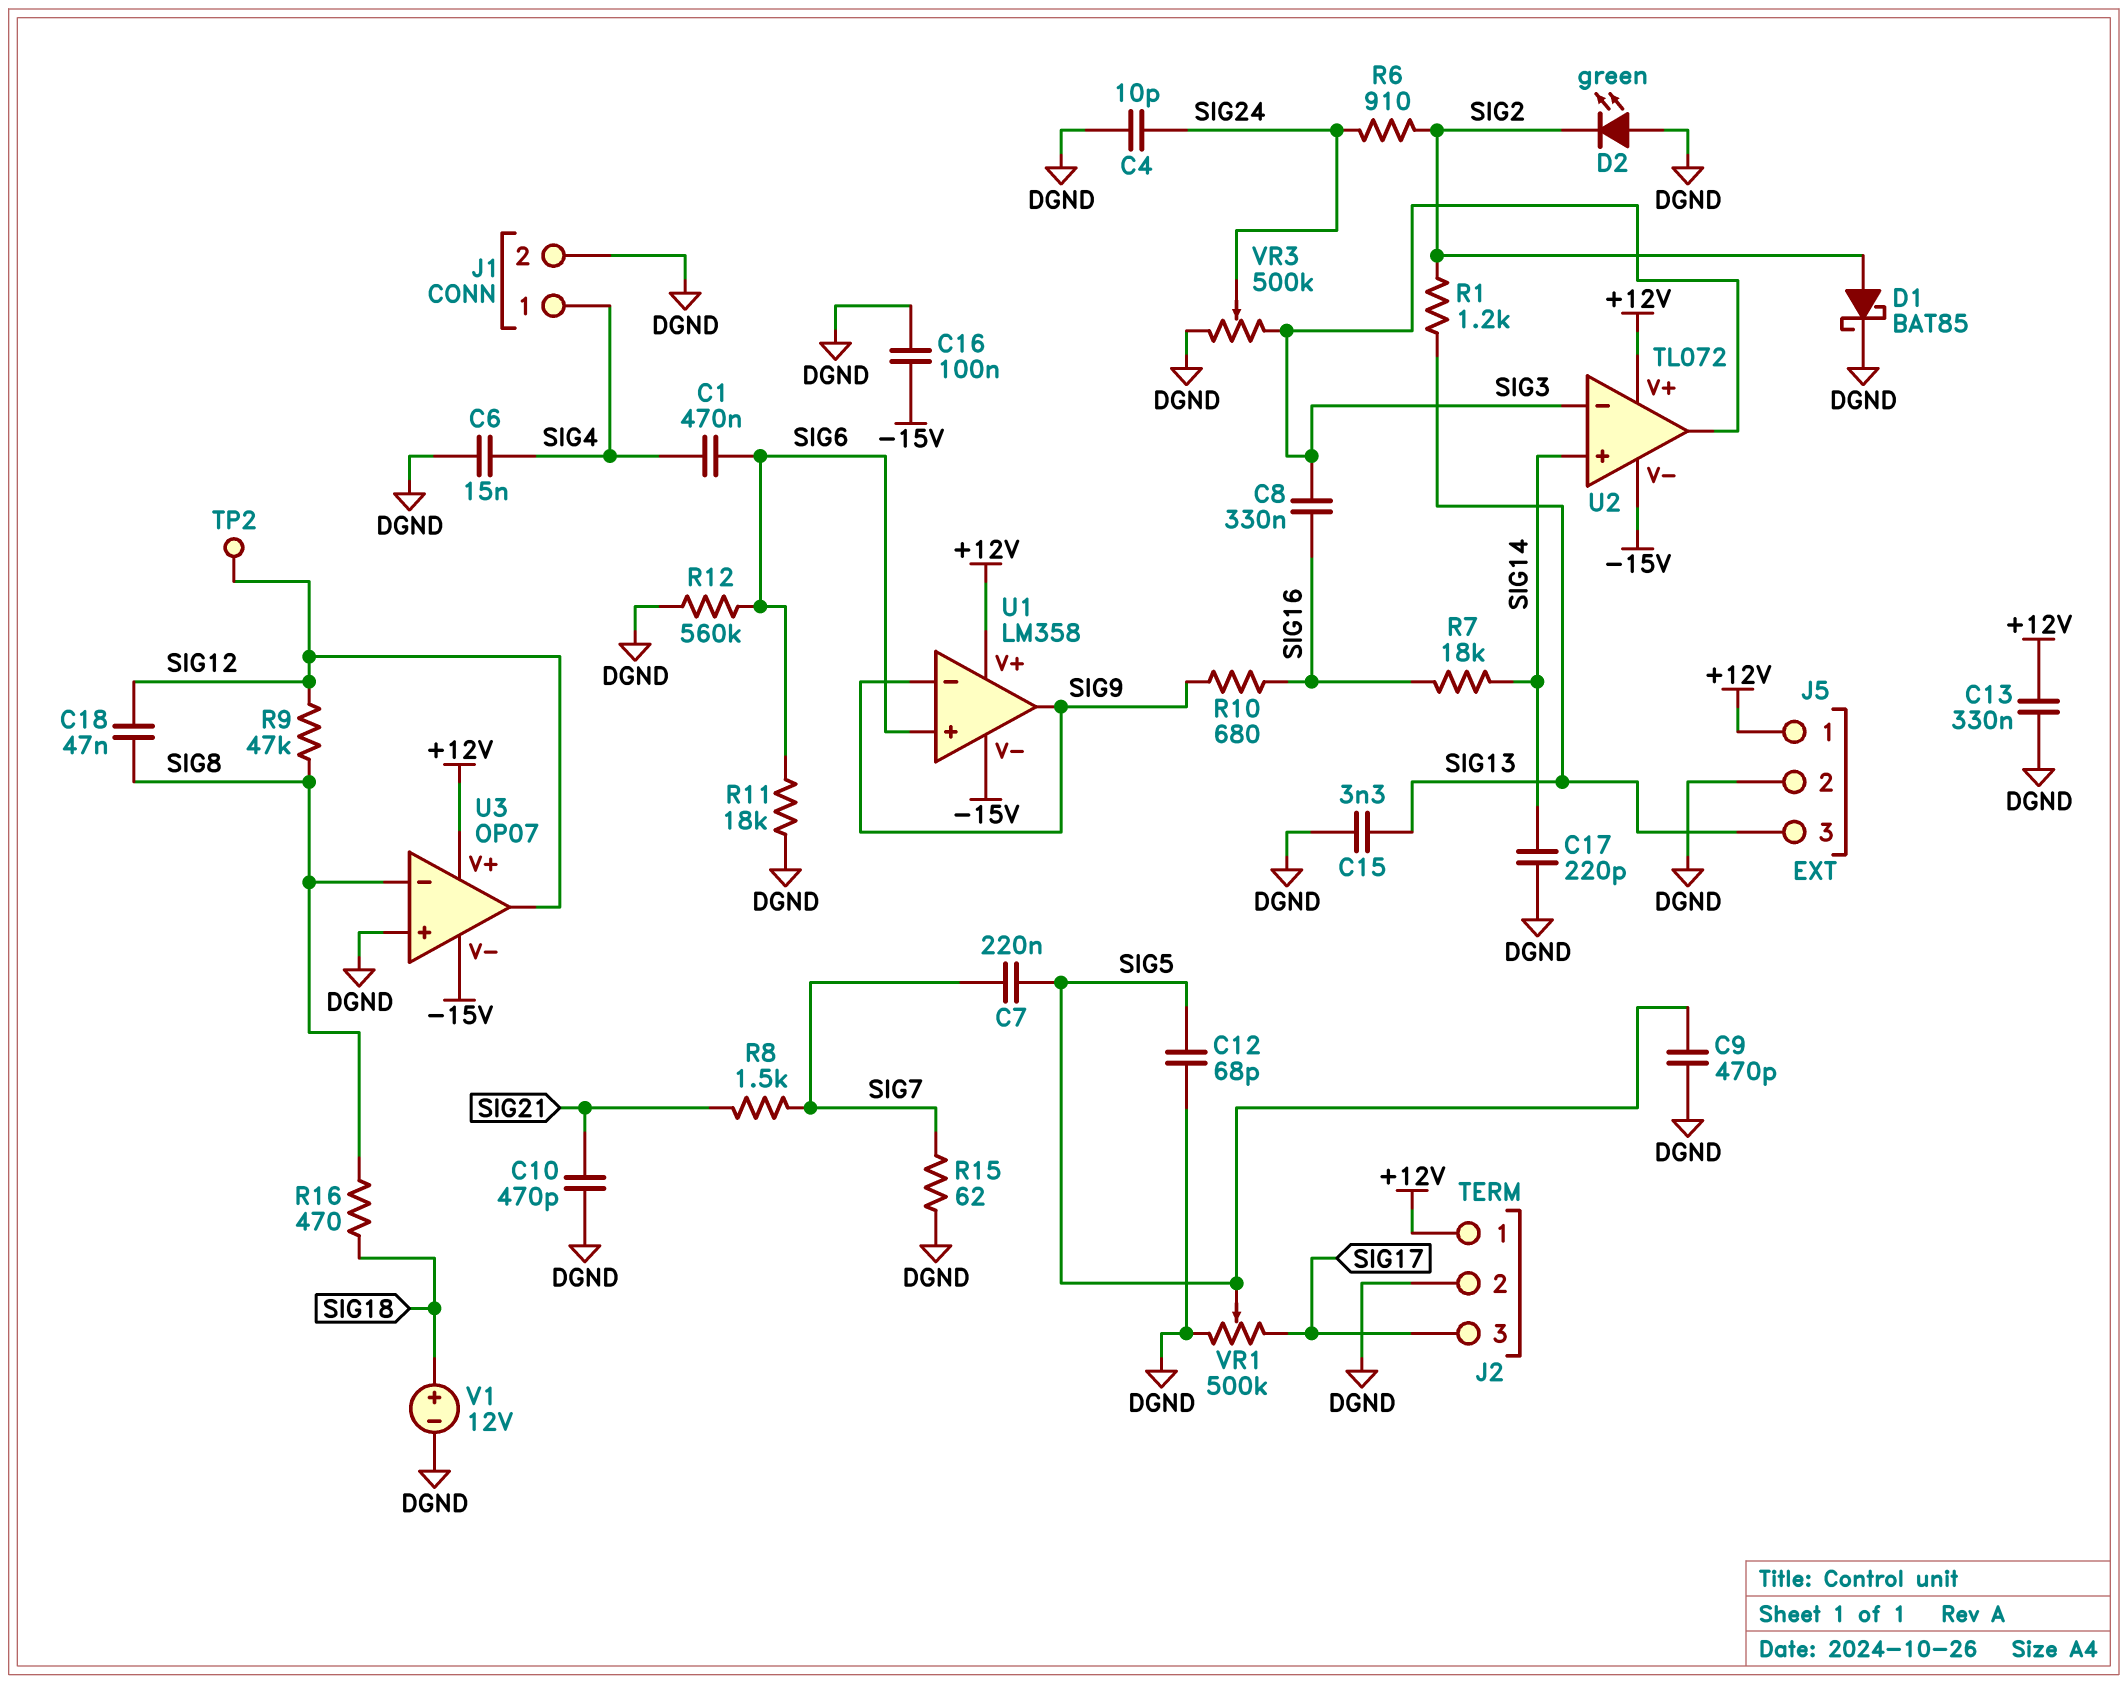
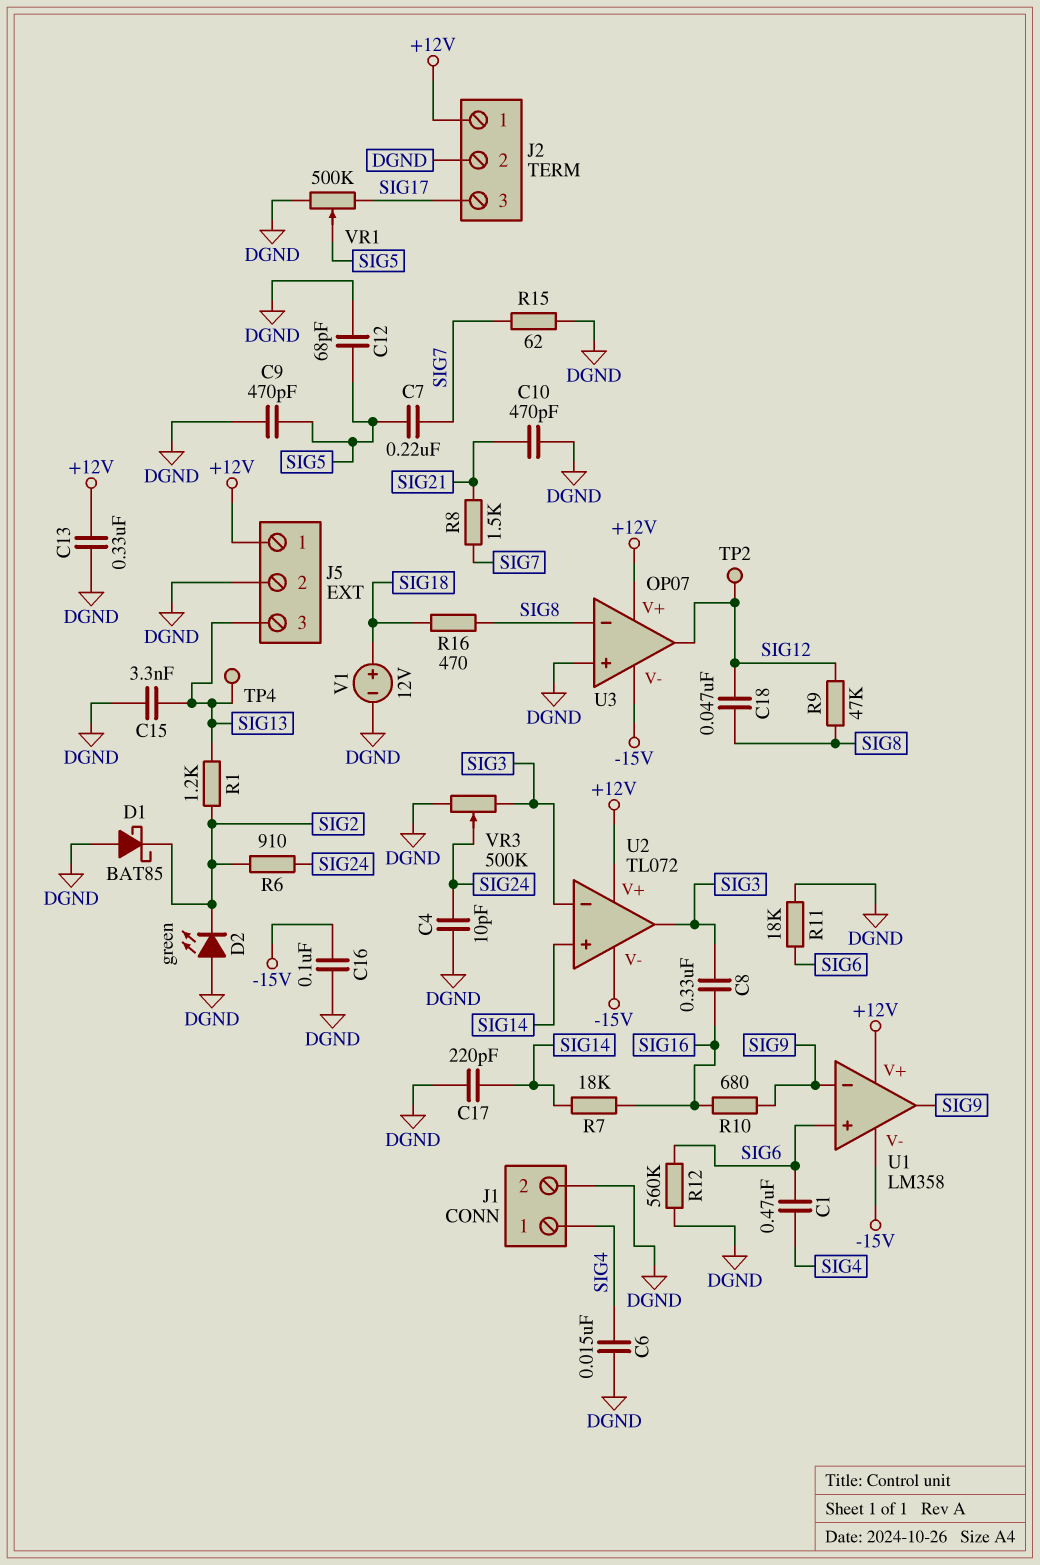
D1: schottky BAT85 (A SIG2, K DGND) -> schottky BAT85 (A DGND, K SIG2)
TP4: none -> test point (SIG13)

